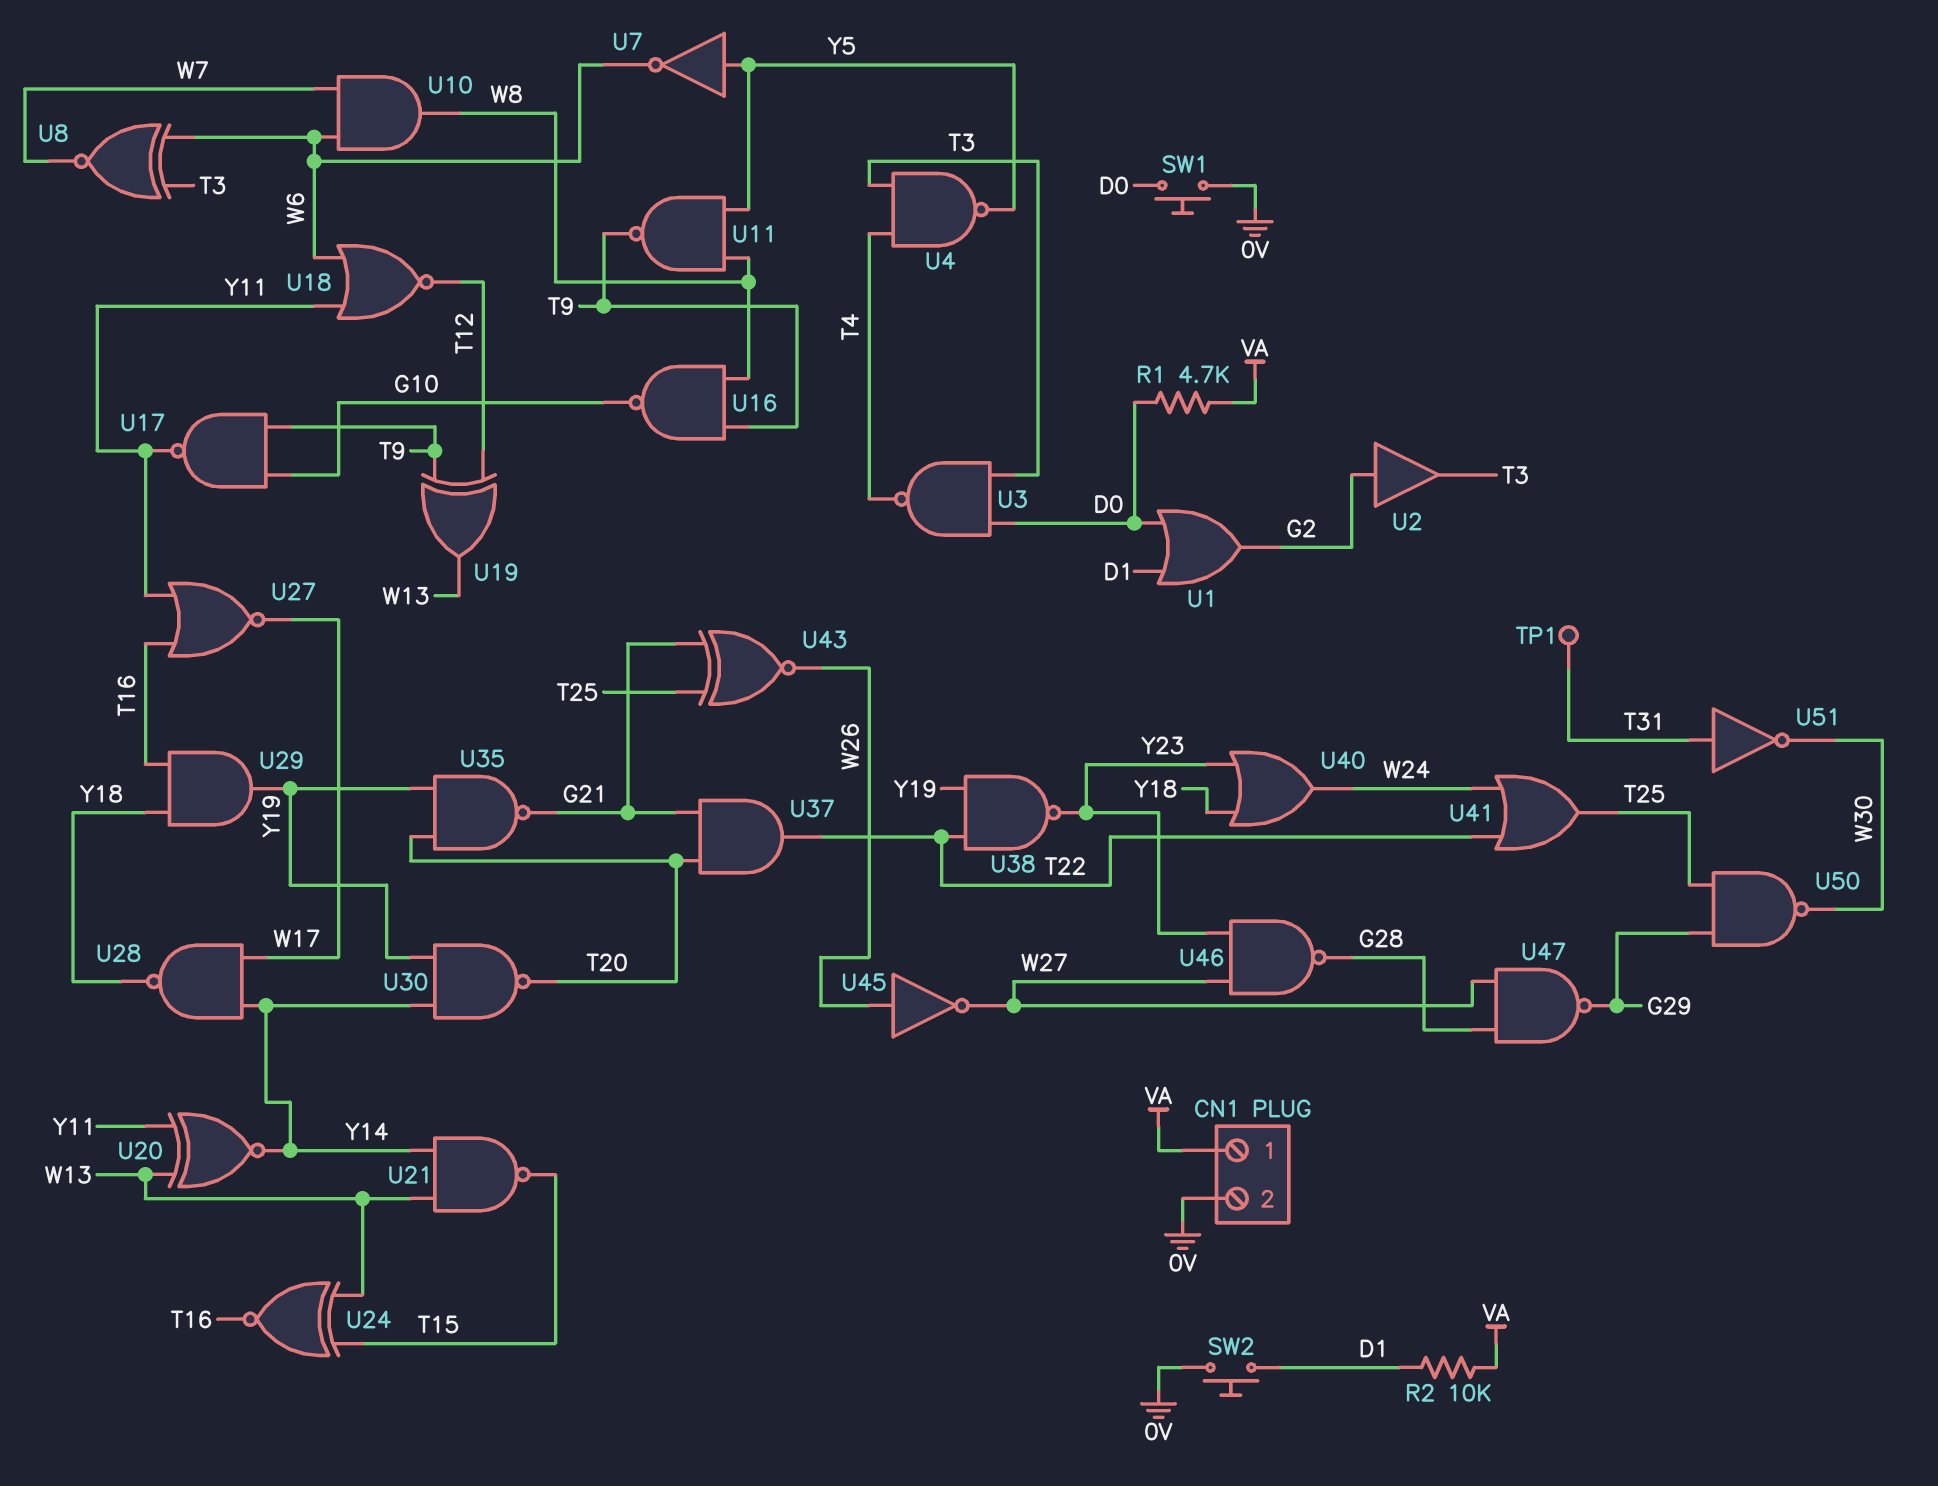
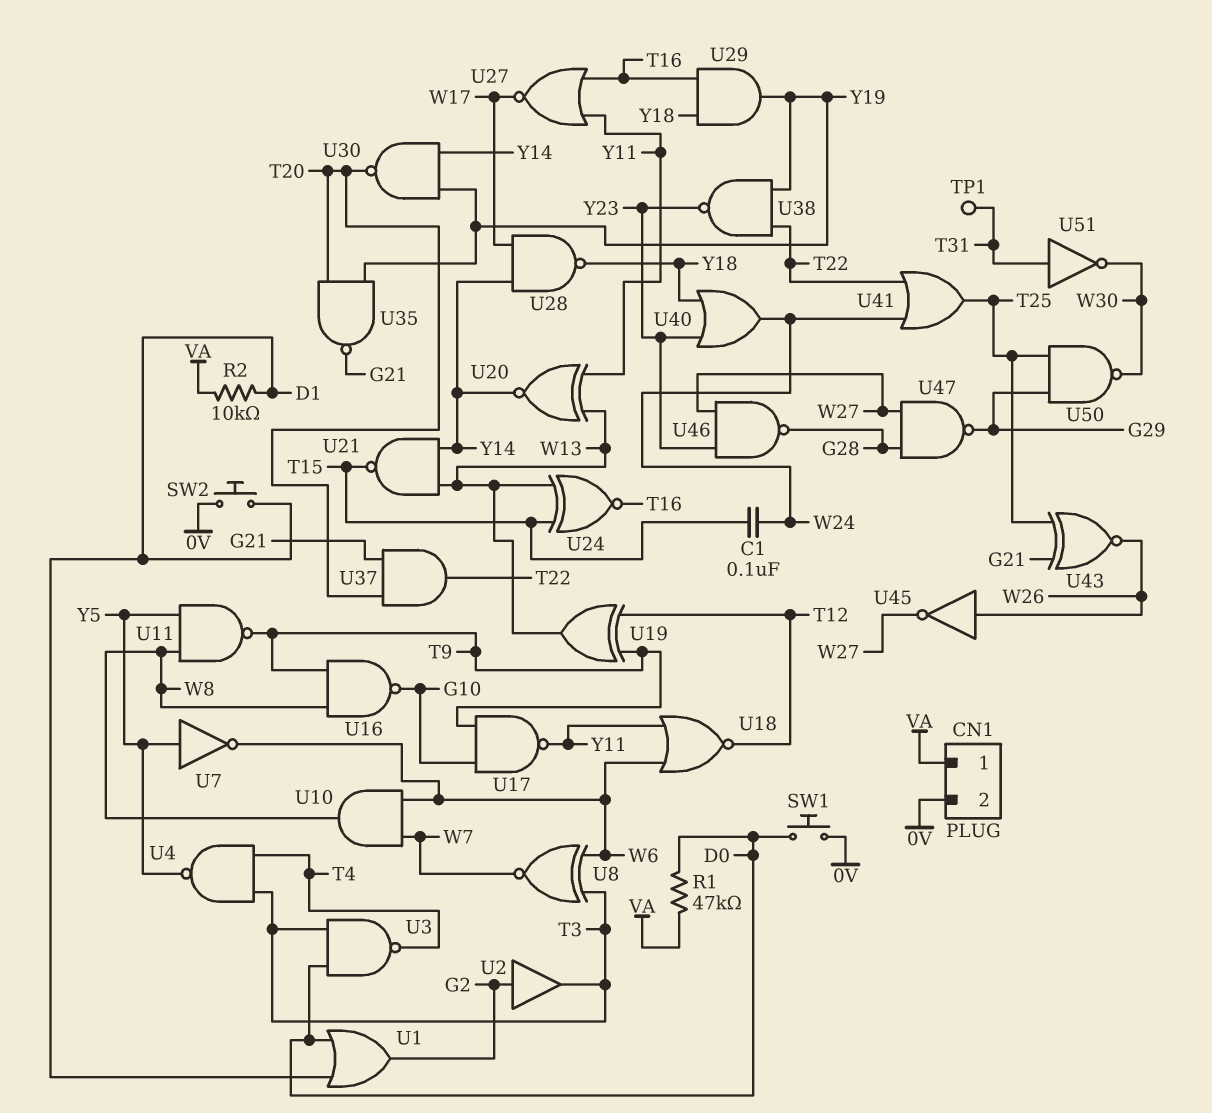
C1: none -> 100nF (T15, W24)
R1: 4.7k (D0, VA) -> 47k (D0, VA)

